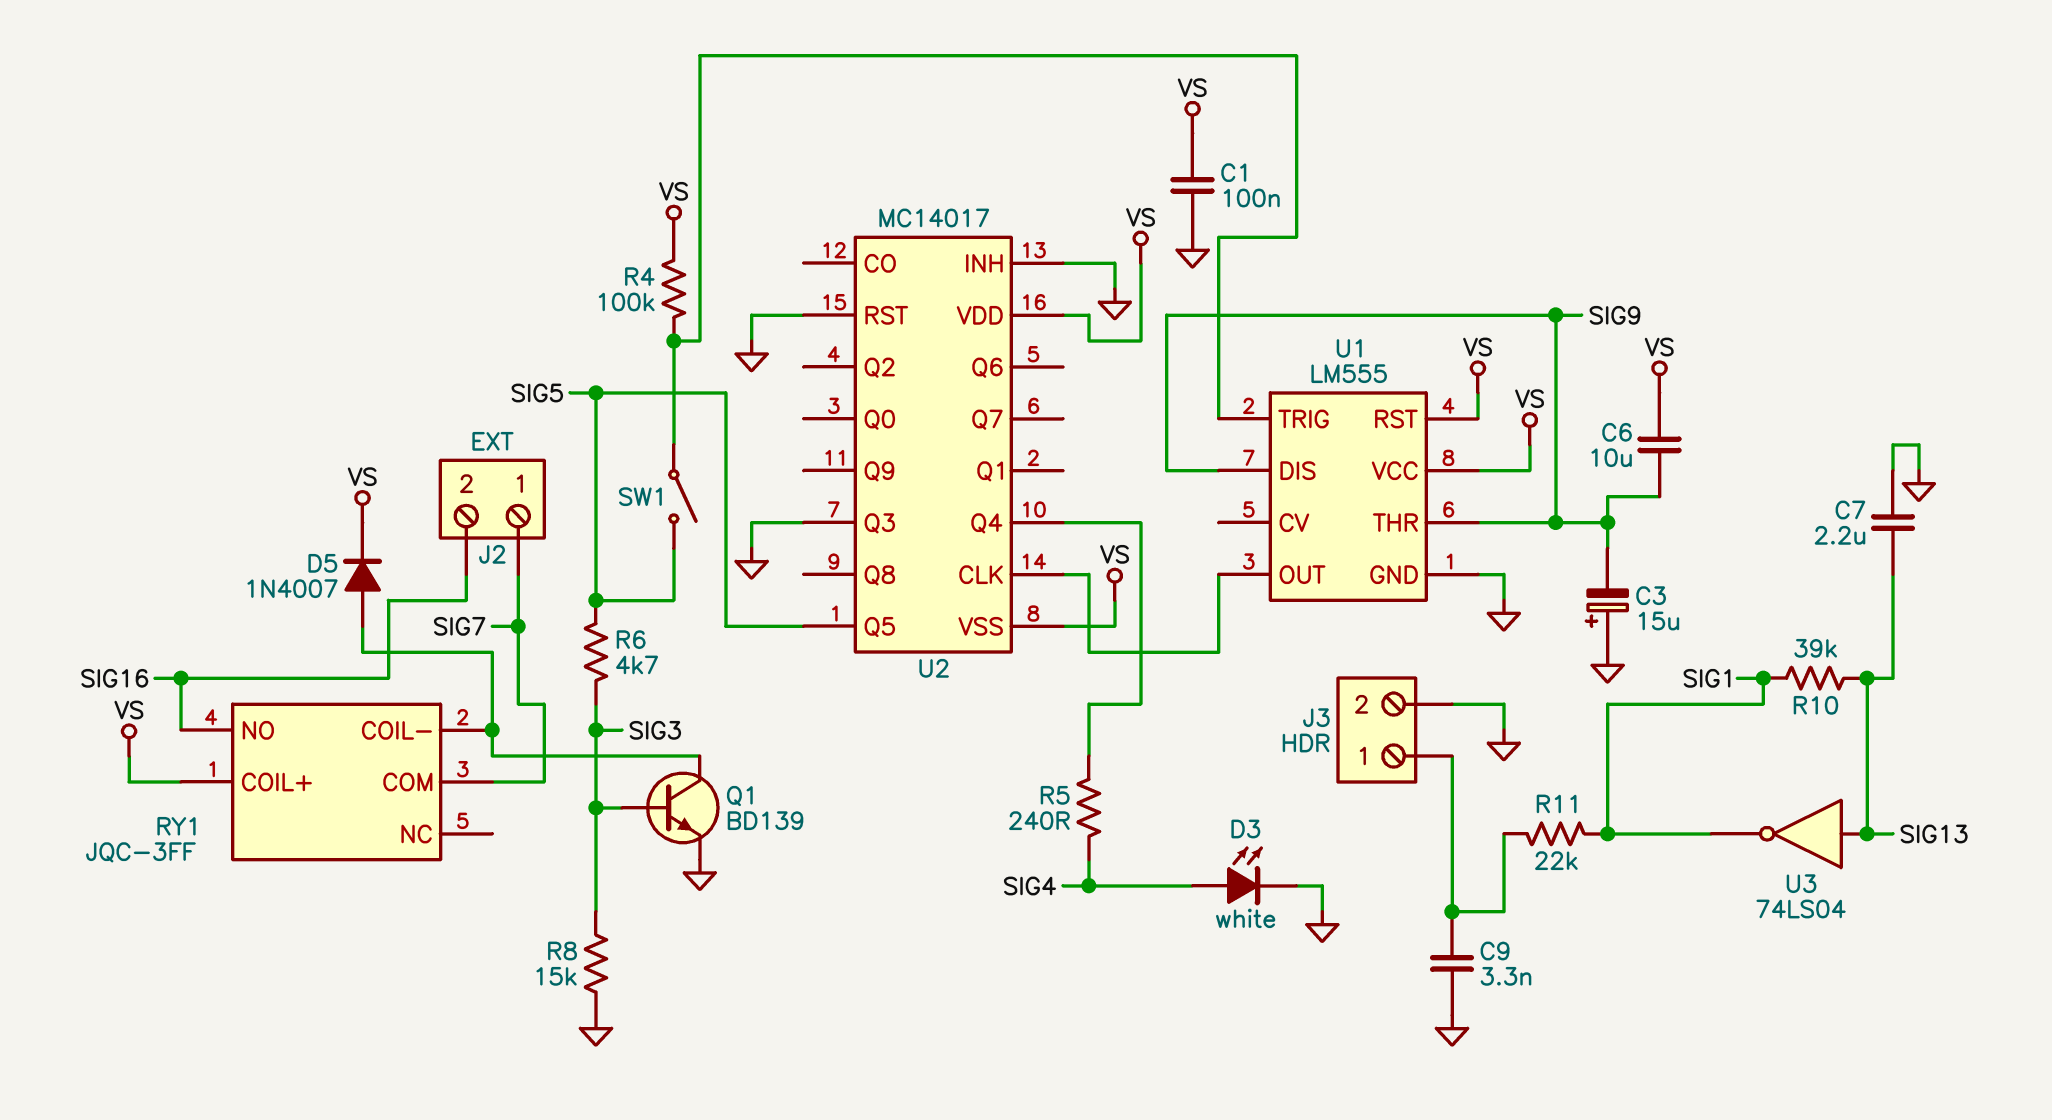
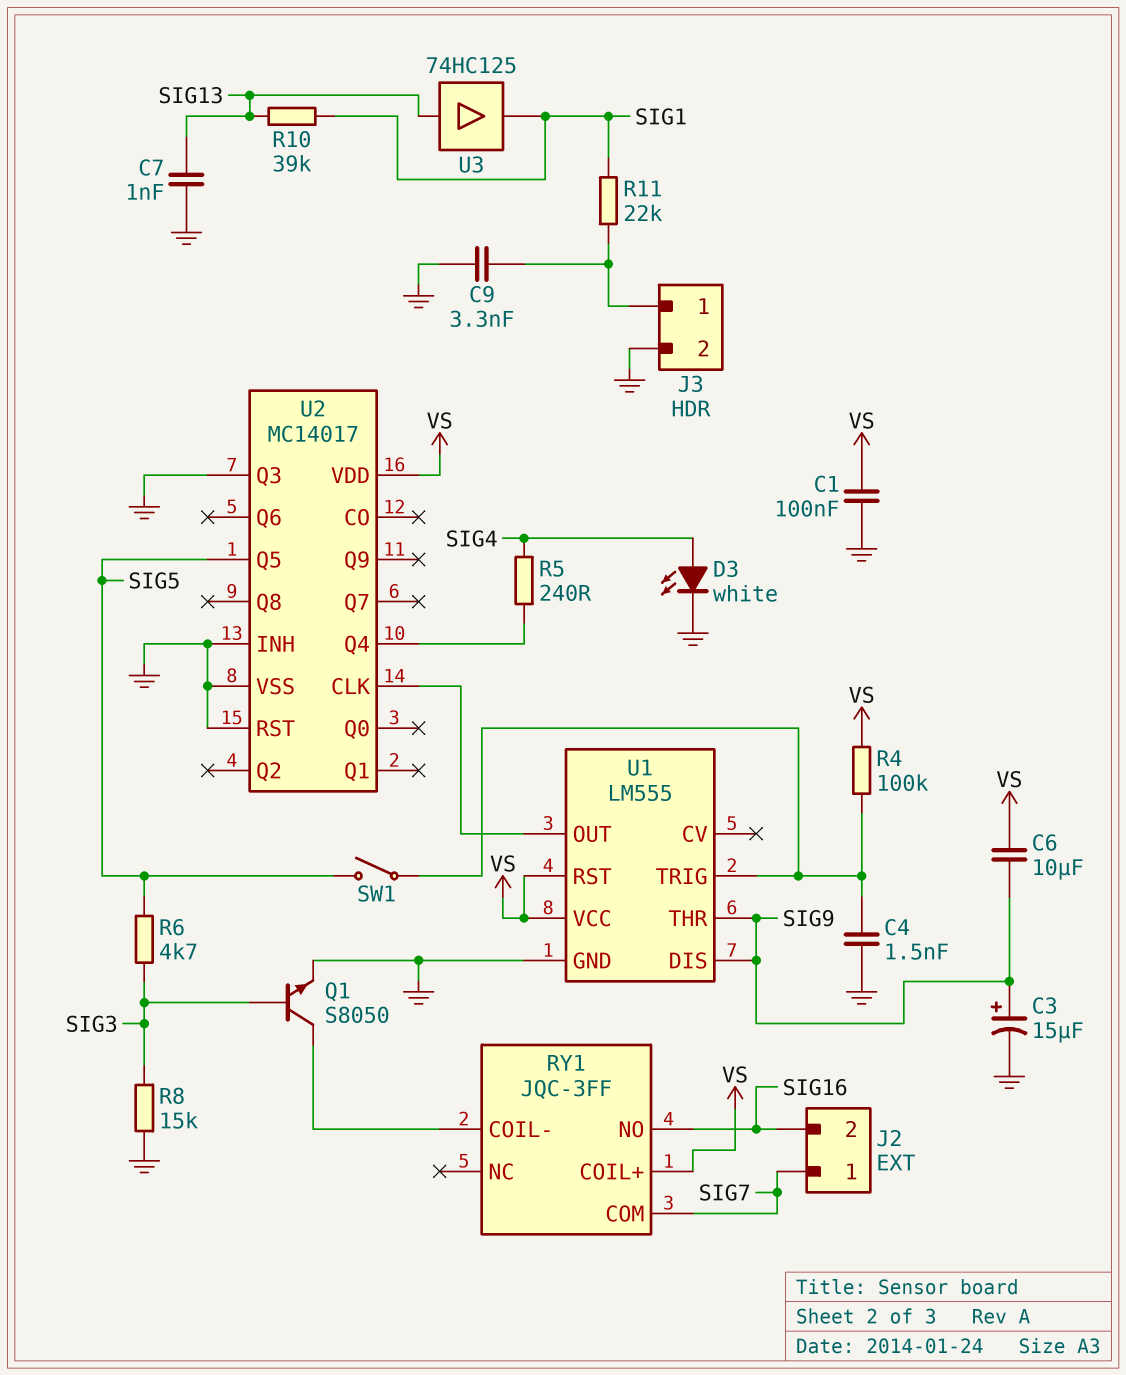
C3: 15uF (plus GND, minus SIG9) -> 15uF (plus SIG9, minus GND)
C4: none -> 1.5nF (GND, U1/TRIG)
C7: 2.2uF (GND, SIG13) -> 1nF (GND, SIG13)
D5: diode 1N4007 (A RY1/COIL-, K VS) -> none
Q1: NPN BD139 (B SIG3, C RY1/COIL-, E GND) -> NPN S8050 (B SIG3, C RY1/COIL-, E GND)
U2 pin VSS: VS -> GND
U3: NOT 74LS04 (in SIG13, out SIG1) -> buffer 74HC125 (in SIG13, out SIG1)

